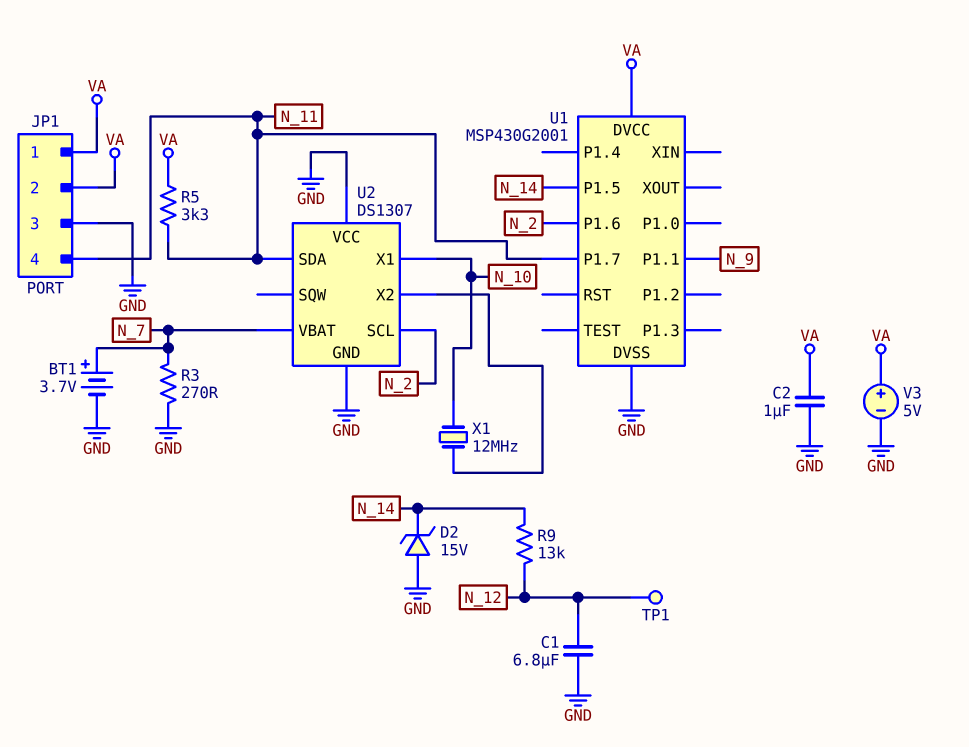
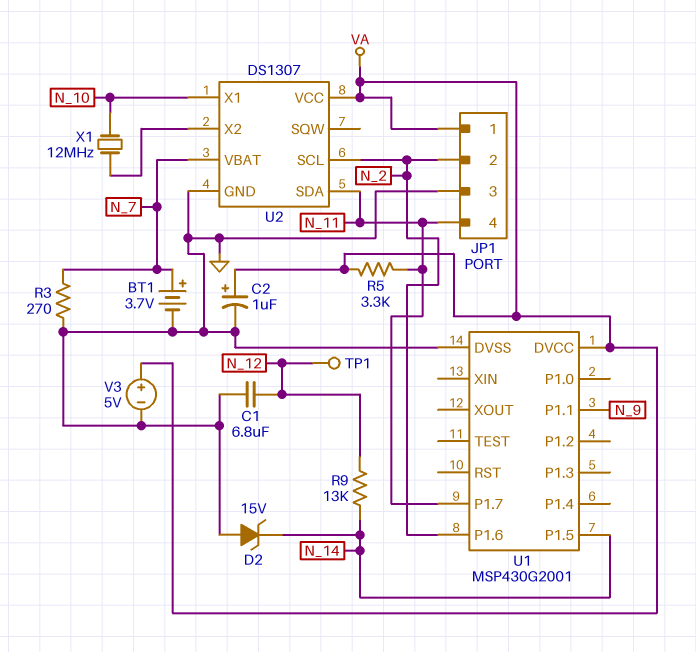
C2: 1uF (GND, VA) -> 1uF (plus VA, minus GND)
JP1 pin 2: VA -> N_2
U2 pin VCC: GND -> VA

